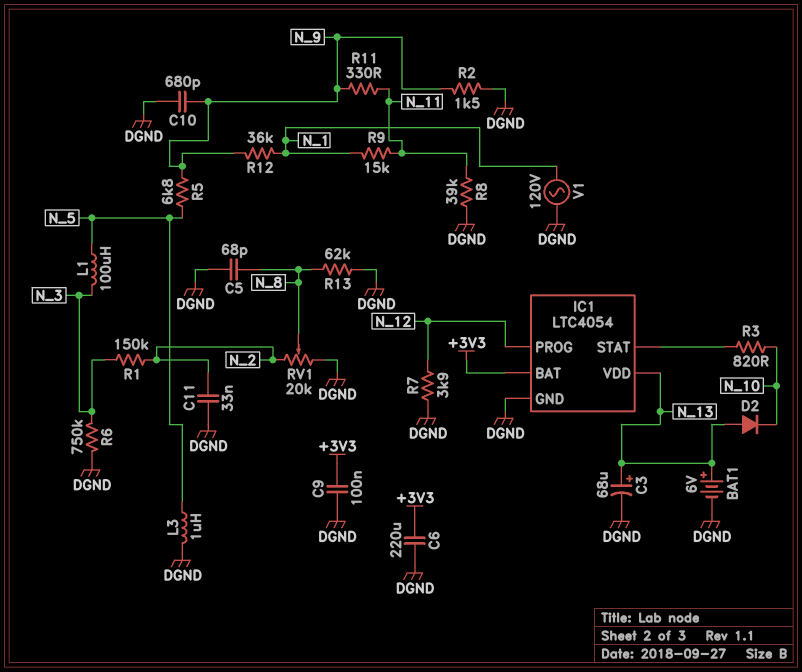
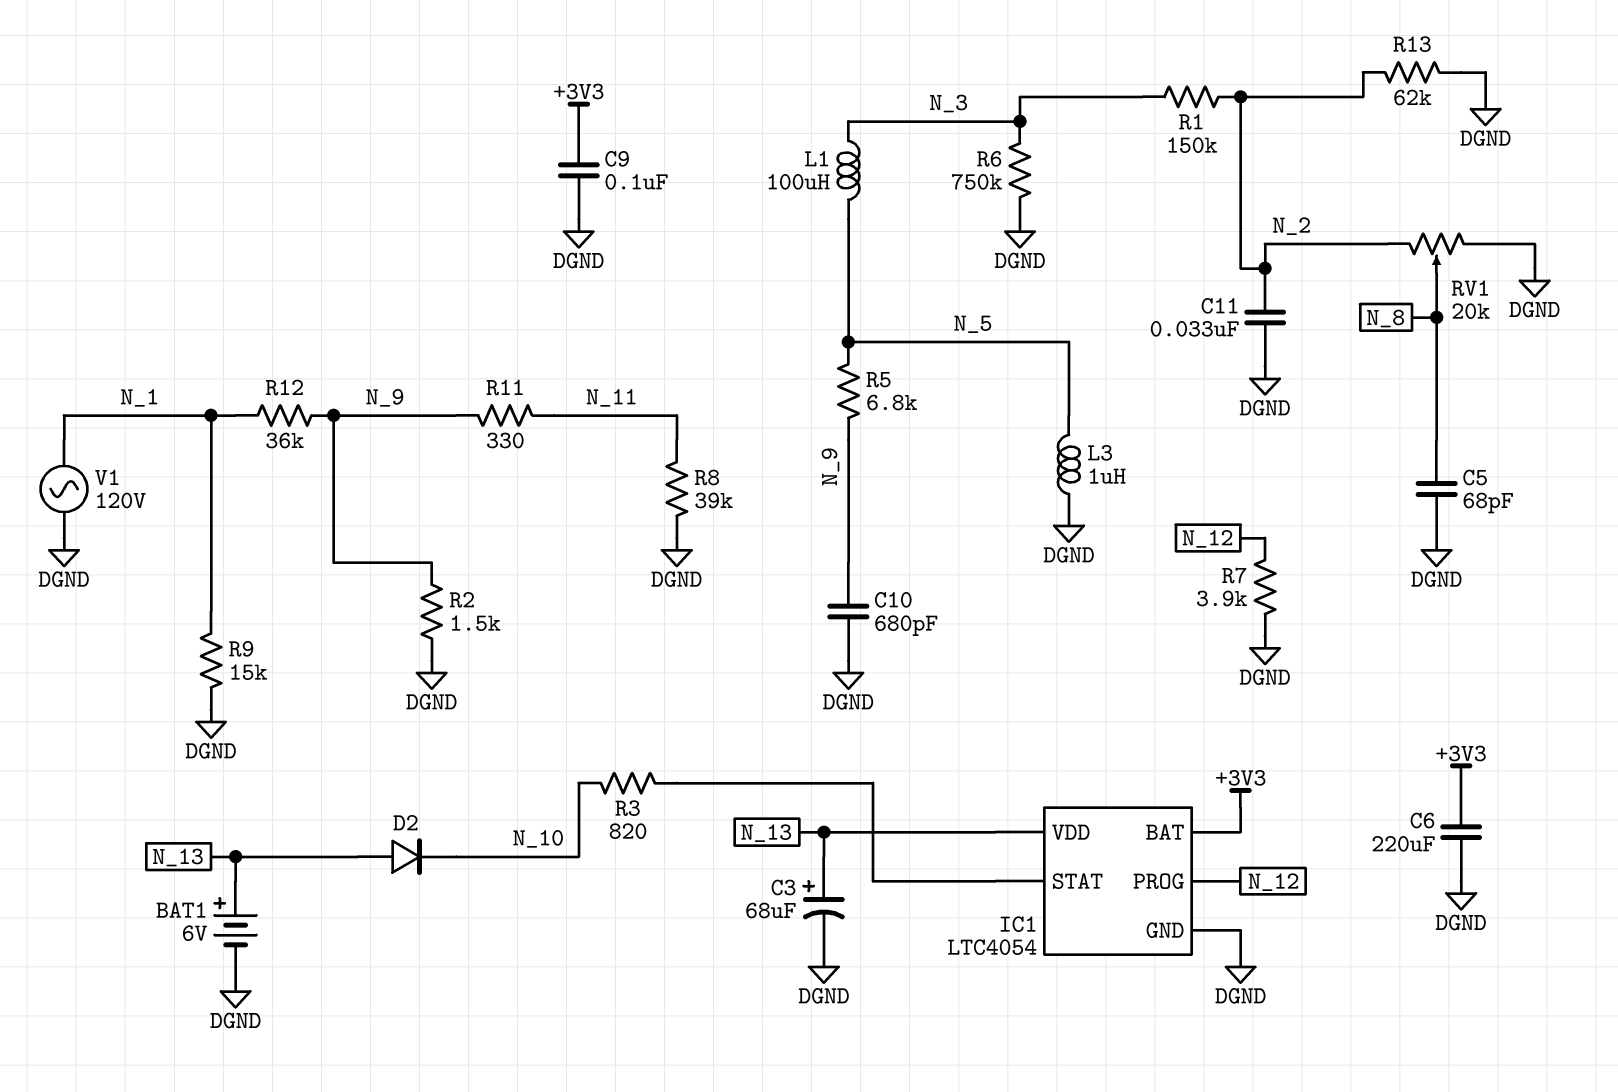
R9: 15k (N_1, N_11) -> 15k (DGND, N_1)
R13: 62k (DGND, N_8) -> 62k (DGND, N_2)

